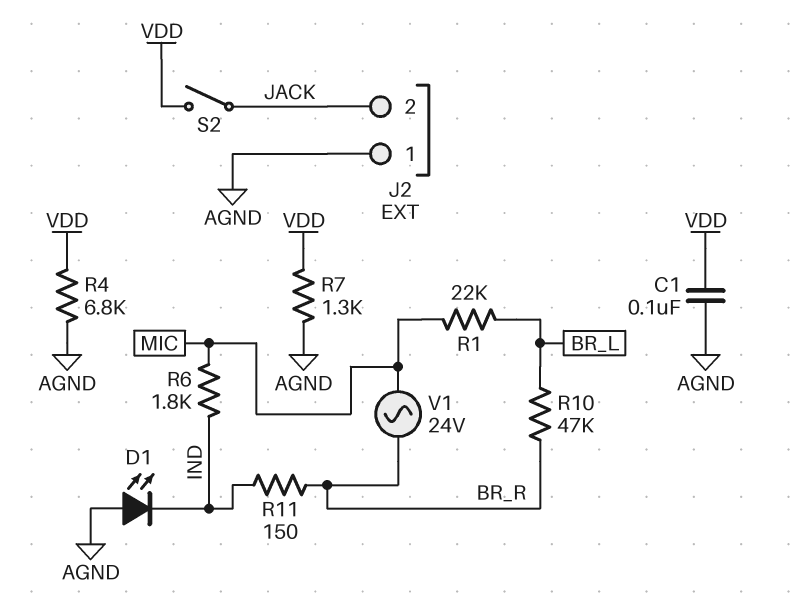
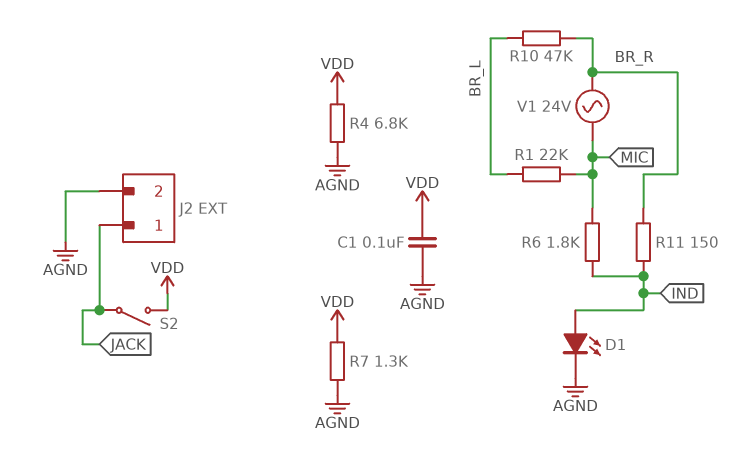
D1: LED (A AGND, K IND) -> LED (A IND, K AGND)
J2 pin 1: AGND -> JACK
J2 pin 2: JACK -> AGND

